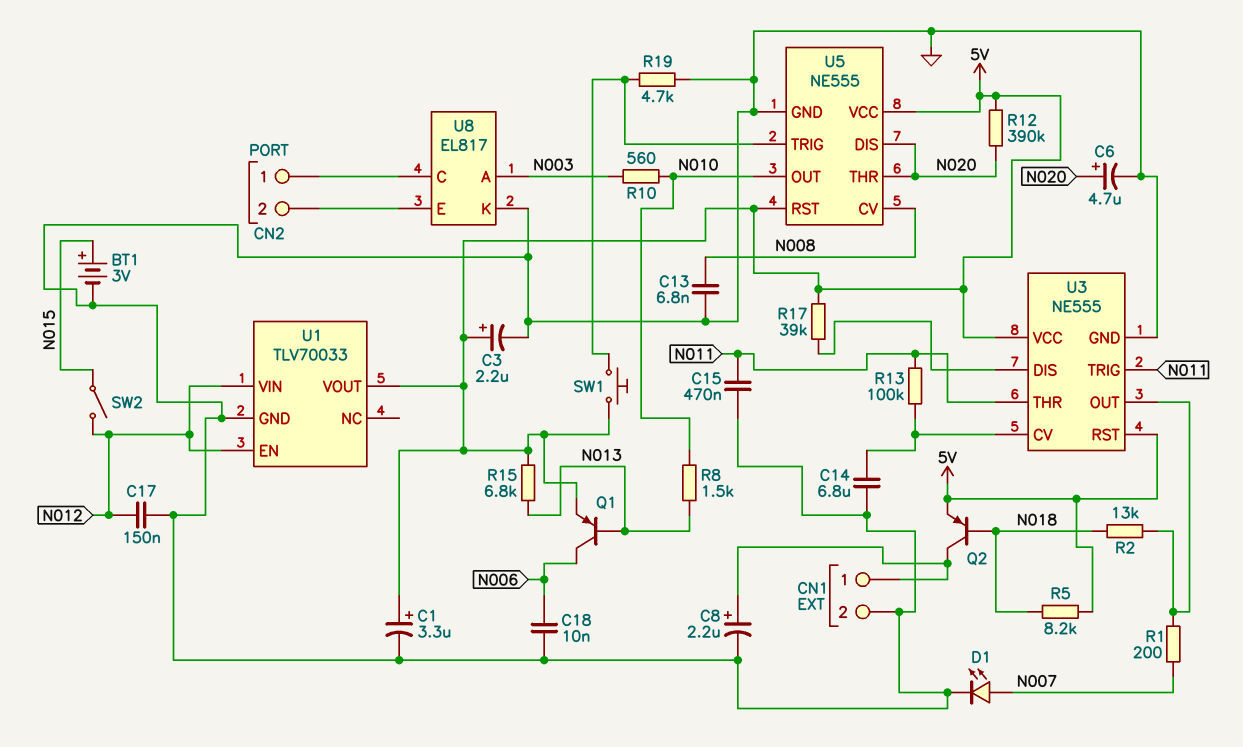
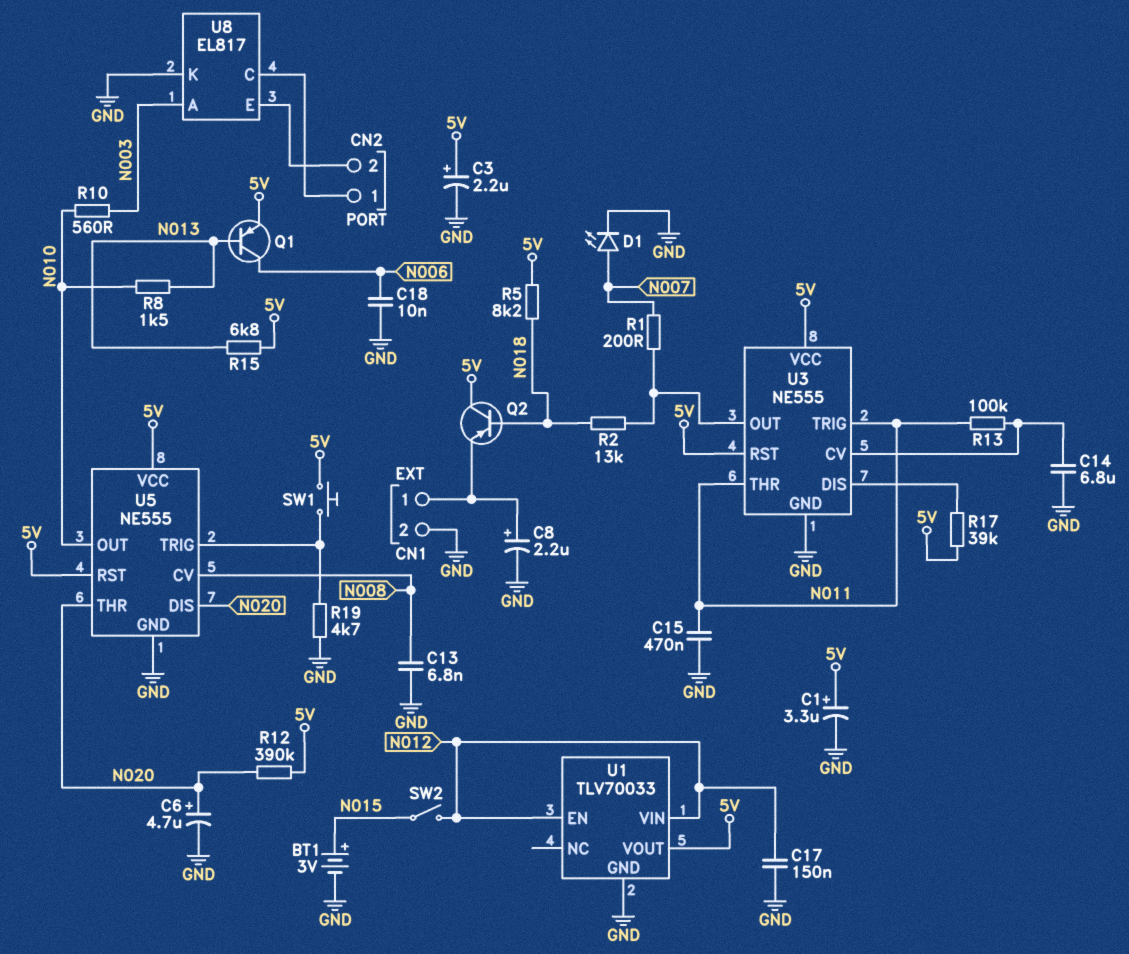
Q2: PNP (B N018, C CN1/1, E 5V) -> PNP (B N018, C 5V, E CN1/1)

